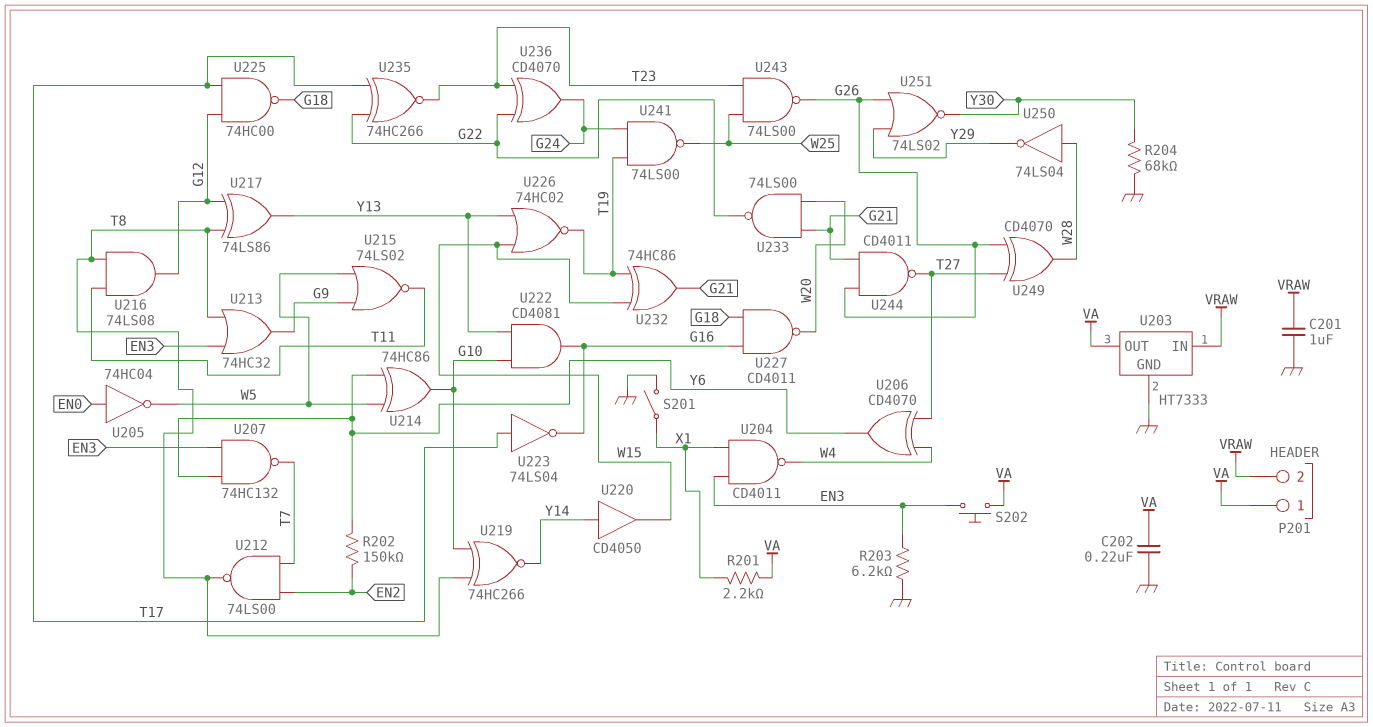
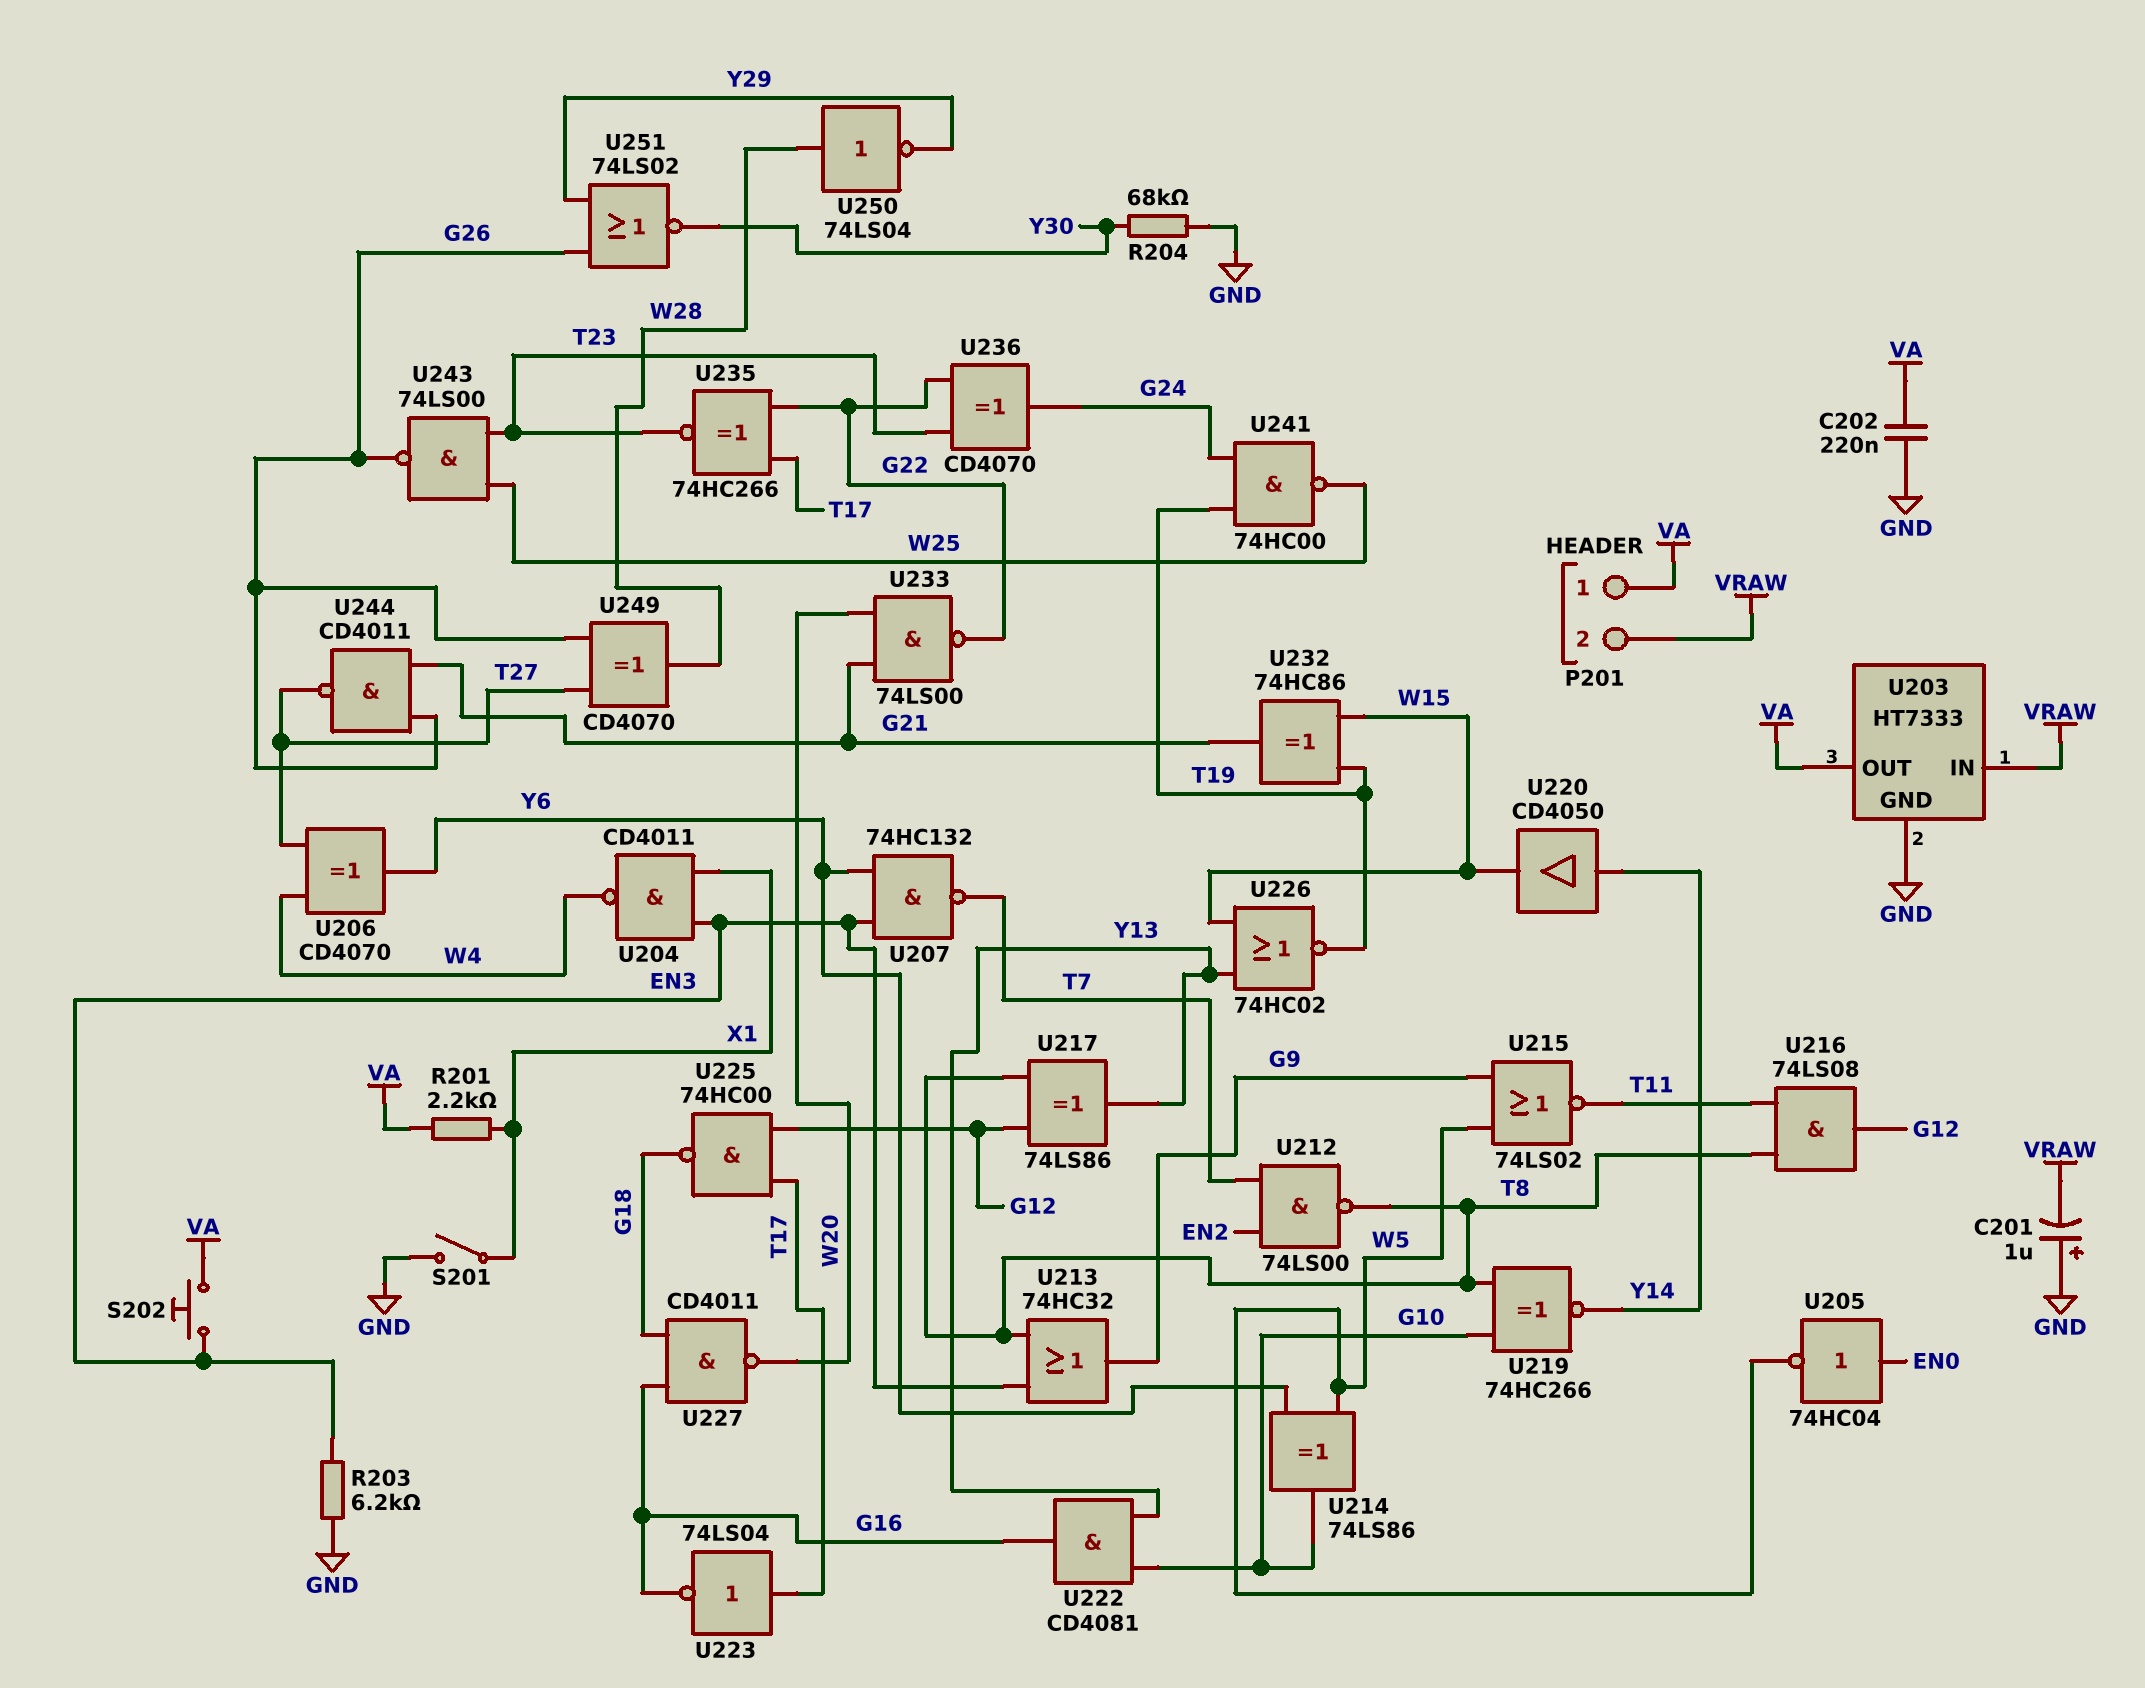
C201: 1uF (GND, VRAW) -> 1uF (plus GND, minus VRAW)
R202: 150k (EN2, Y6) -> none
U214: XOR 74HC86 (in W5, in Y6, out G10) -> XOR 74LS86 (in W5, in Y6, out G10)
U241: NAND 74LS00 (in G24, in T19, out W25) -> NAND 74HC00 (in G24, in T19, out W25)

